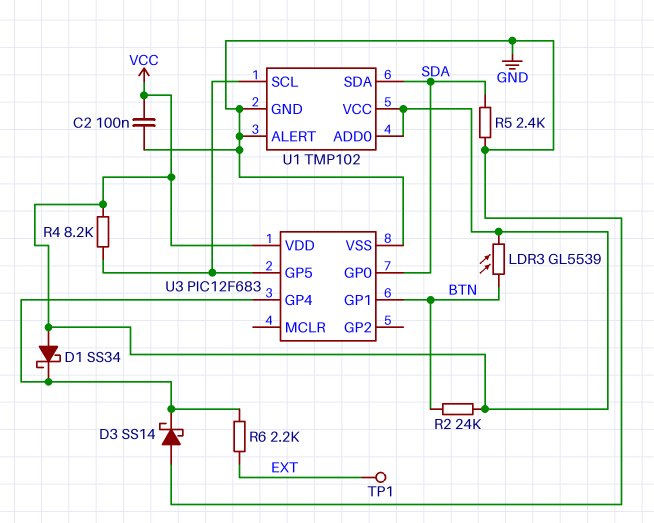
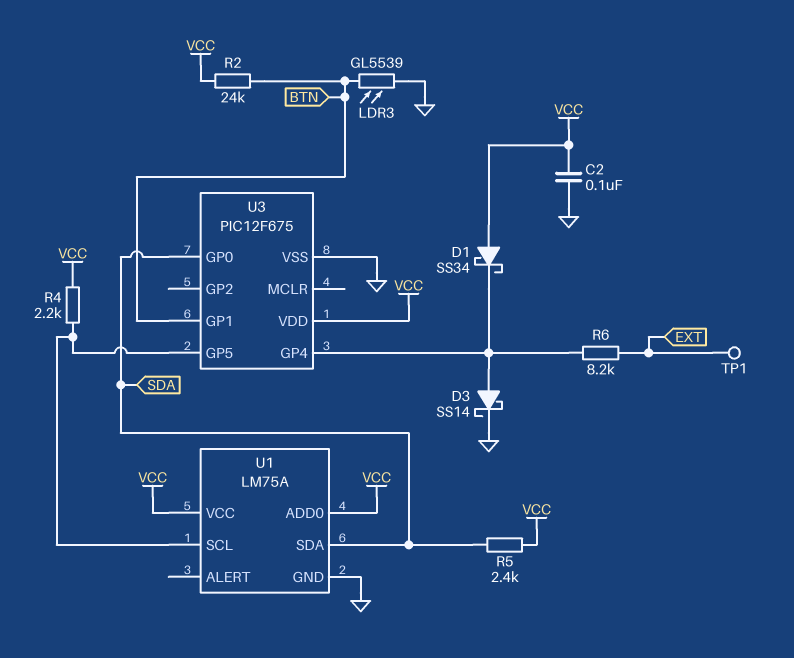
D3: schottky SS14 (A GND, K U3/GP4) -> schottky SS14 (A U3/GP4, K GND)
LDR3: GL5539 (BTN, VCC) -> GL5539 (BTN, GND)
R4: 8.2k (U1/SCL, VCC) -> 2.2k (U1/SCL, VCC)
R5: 2.4k (GND, SDA) -> 2.4k (SDA, VCC)
R6: 2.2k (EXT, U3/GP4) -> 8.2k (EXT, U3/GP4)
U1: TMP102 -> LM75A
U1 pin ALERT: GND -> none
U3: PIC12F683 -> PIC12F675

